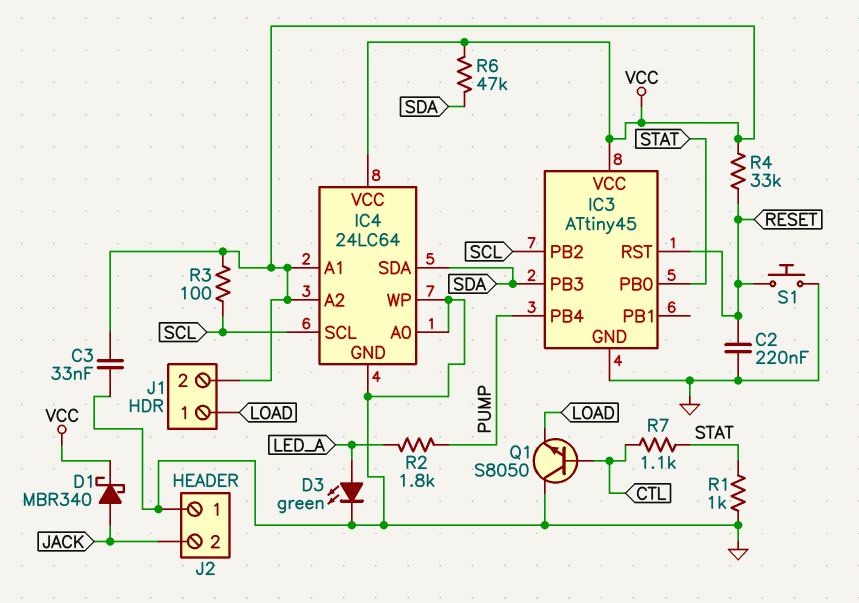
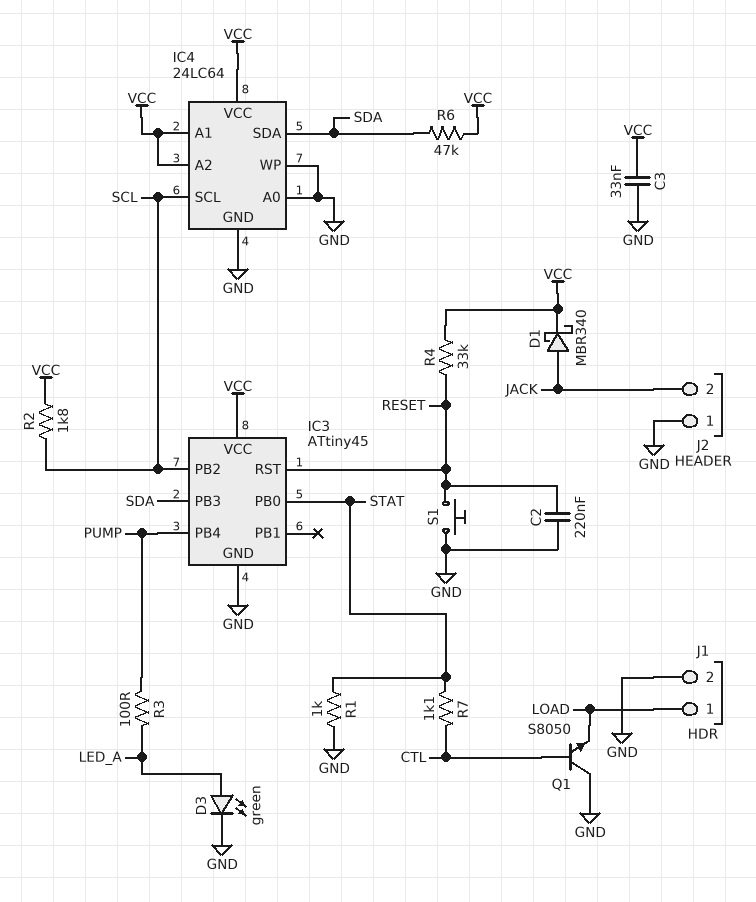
J1 pin 2: VCC -> GND
R2: 1.8k (LED_A, PUMP) -> 1.8k (SCL, VCC)
R3: 100 (SCL, VCC) -> 100 (LED_A, PUMP)

